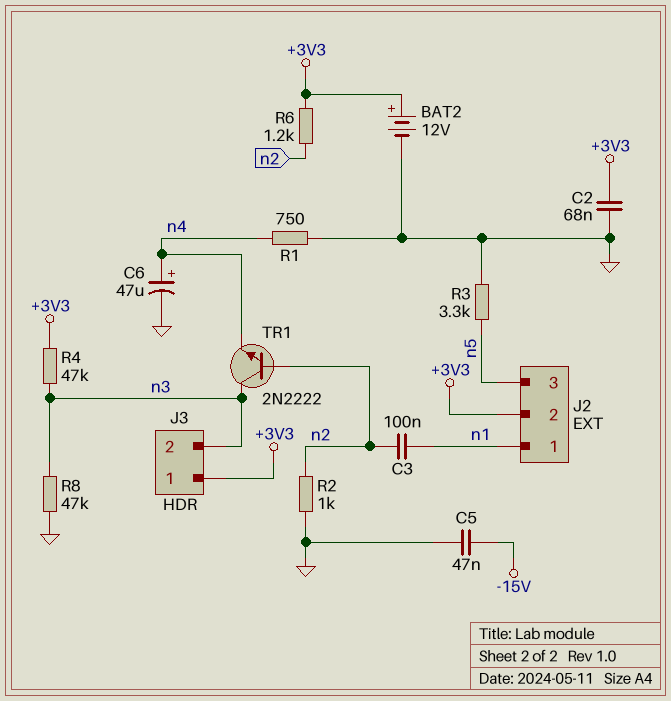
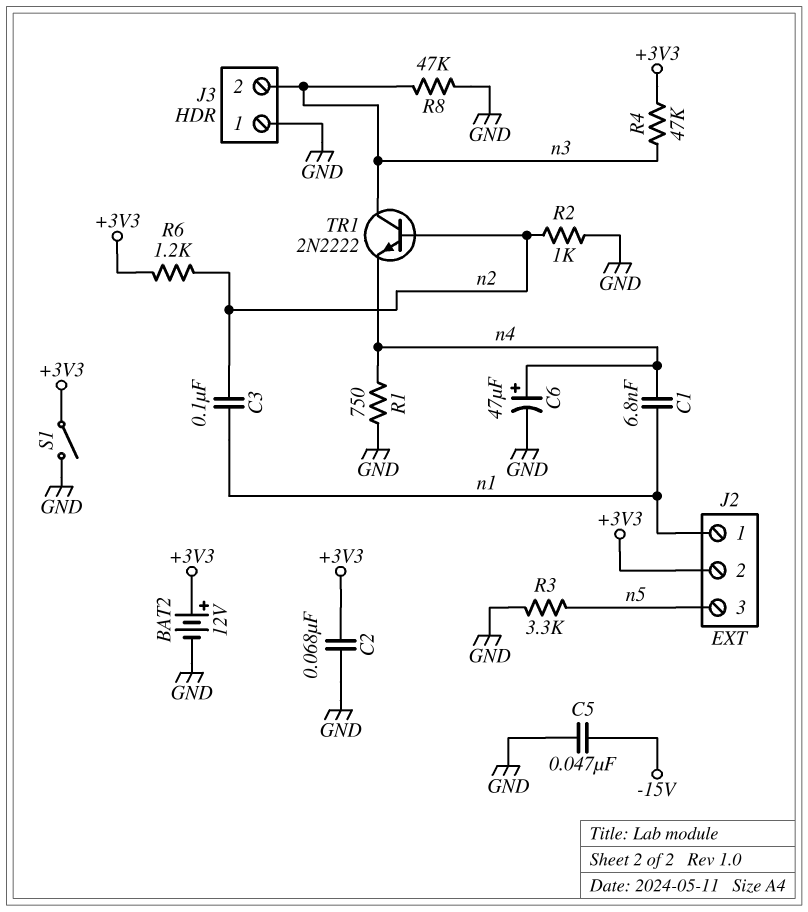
C1: none -> 6.8nF (n1, n4)
J3 pin 1: +3V3 -> GND
S1: none -> switch (+3V3, GND)

